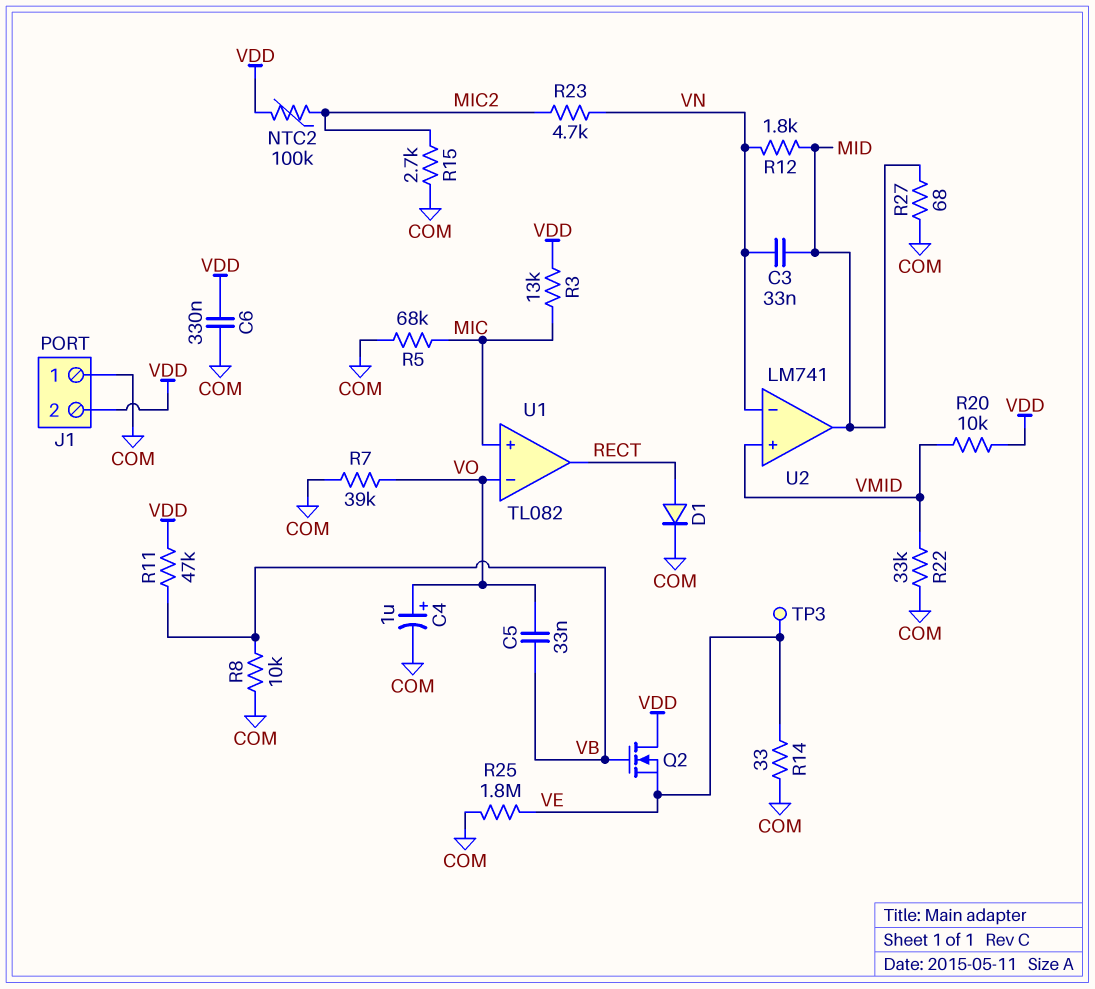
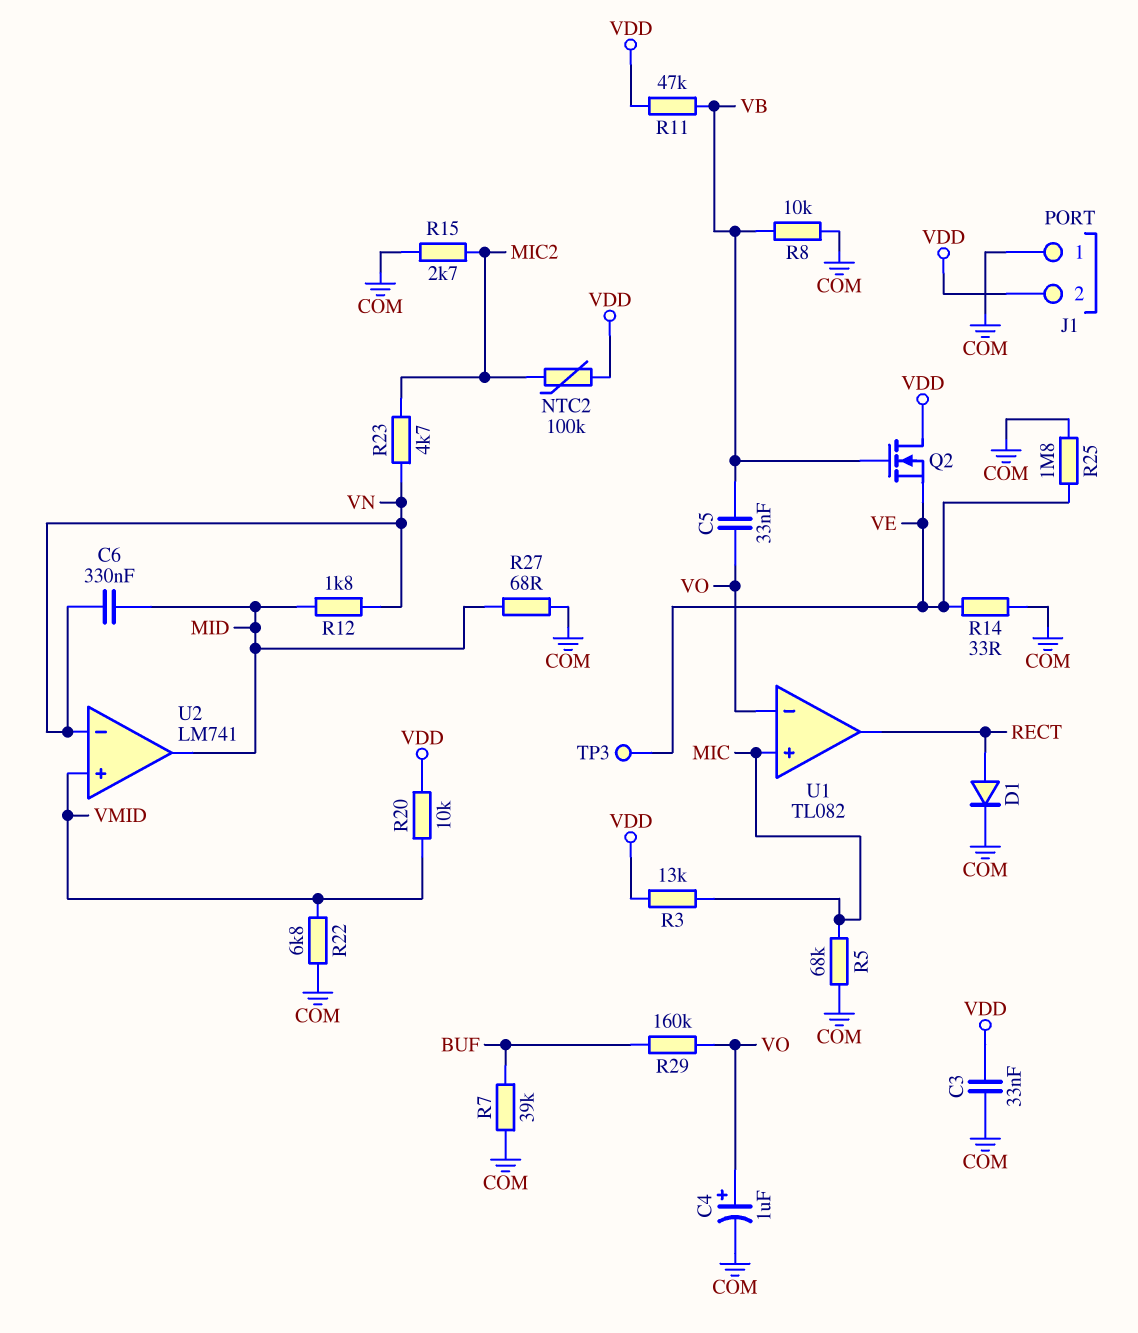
C3: 33nF (MID, VN) -> 33nF (COM, VDD)
C6: 330nF (COM, VDD) -> 330nF (MID, VN)
R7: 39k (COM, VO) -> 39k (BUF, COM)
R22: 33k (COM, VMID) -> 6.8k (COM, VMID)
R29: none -> 160k (BUF, VO)

